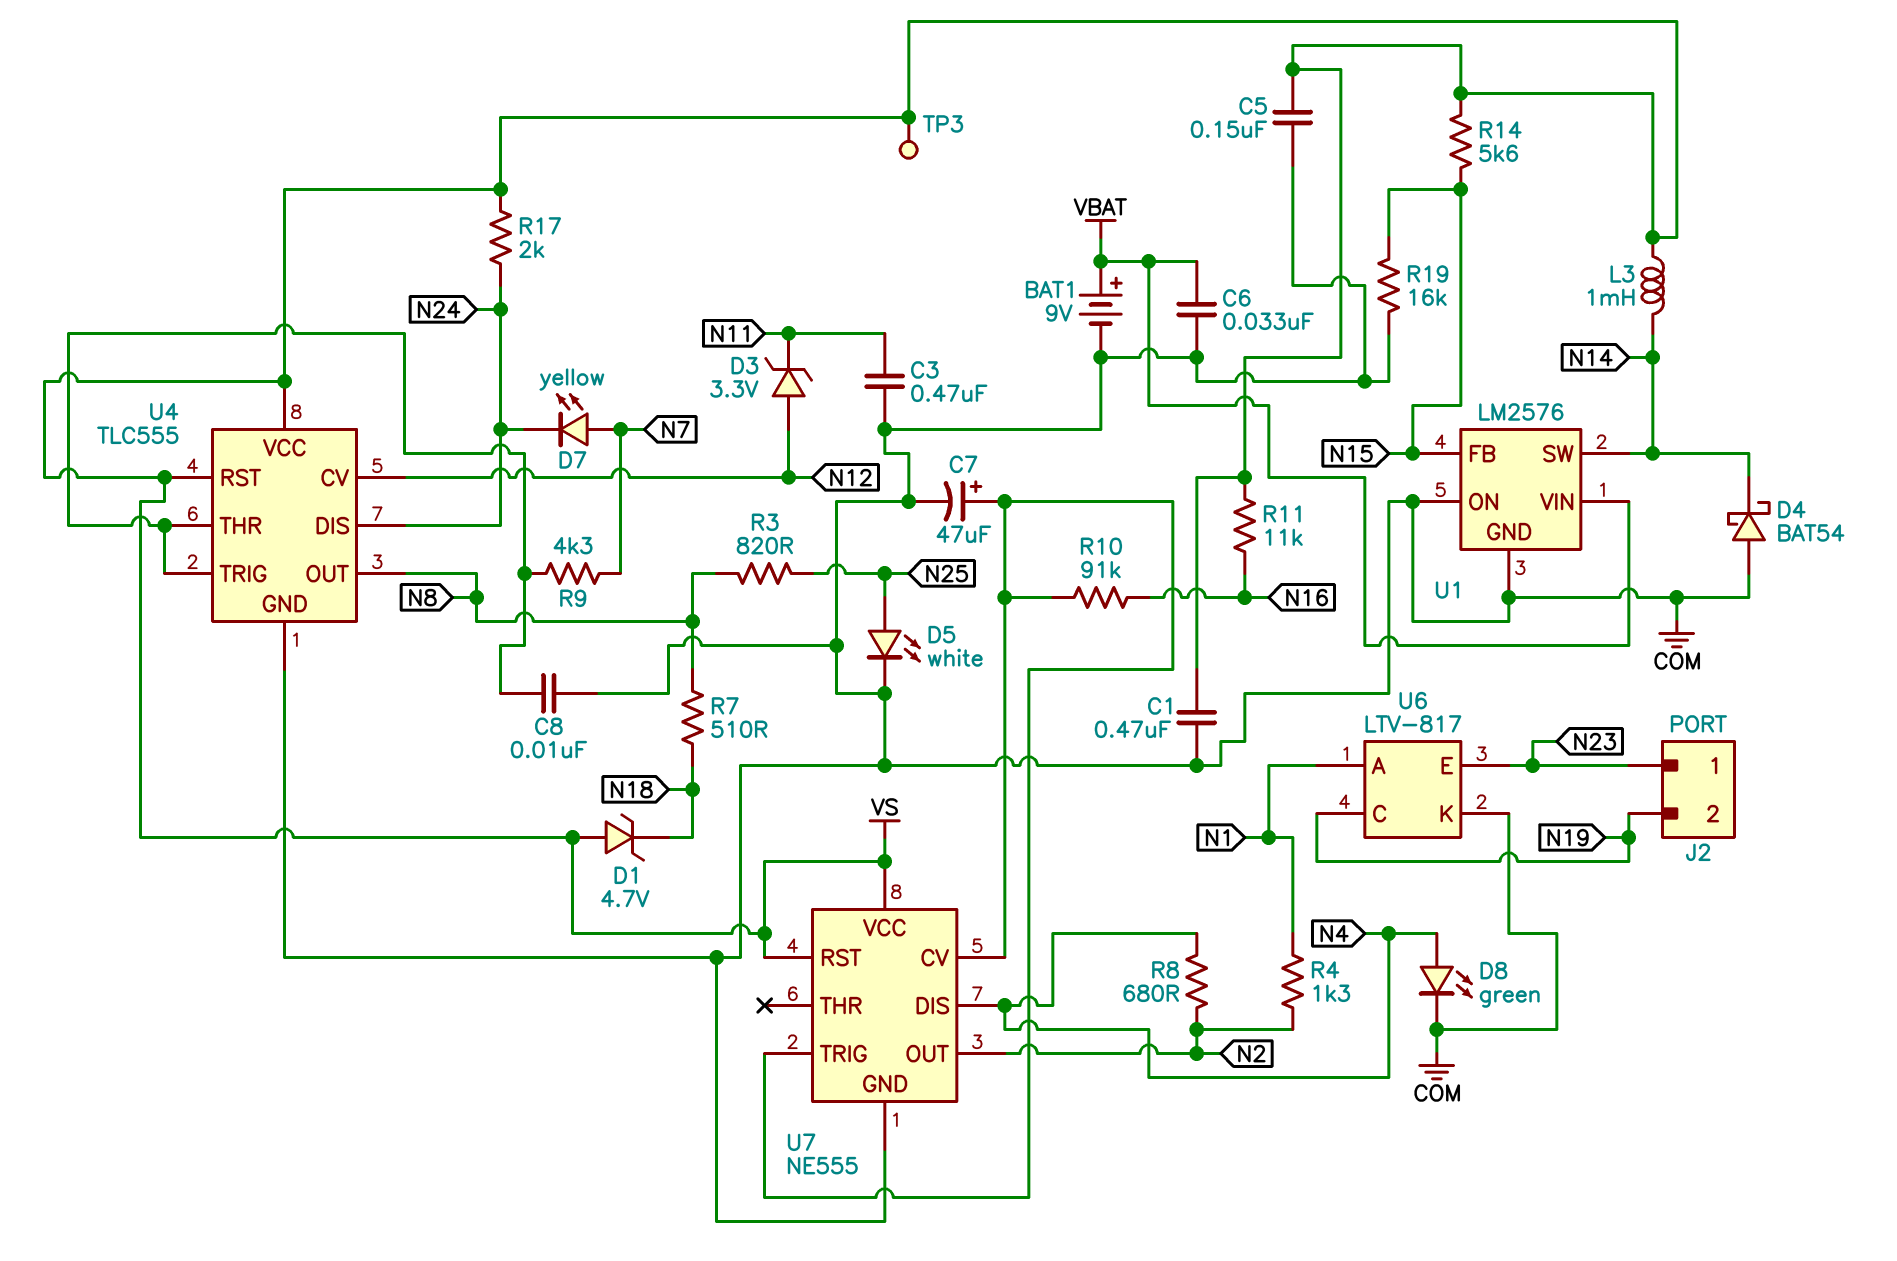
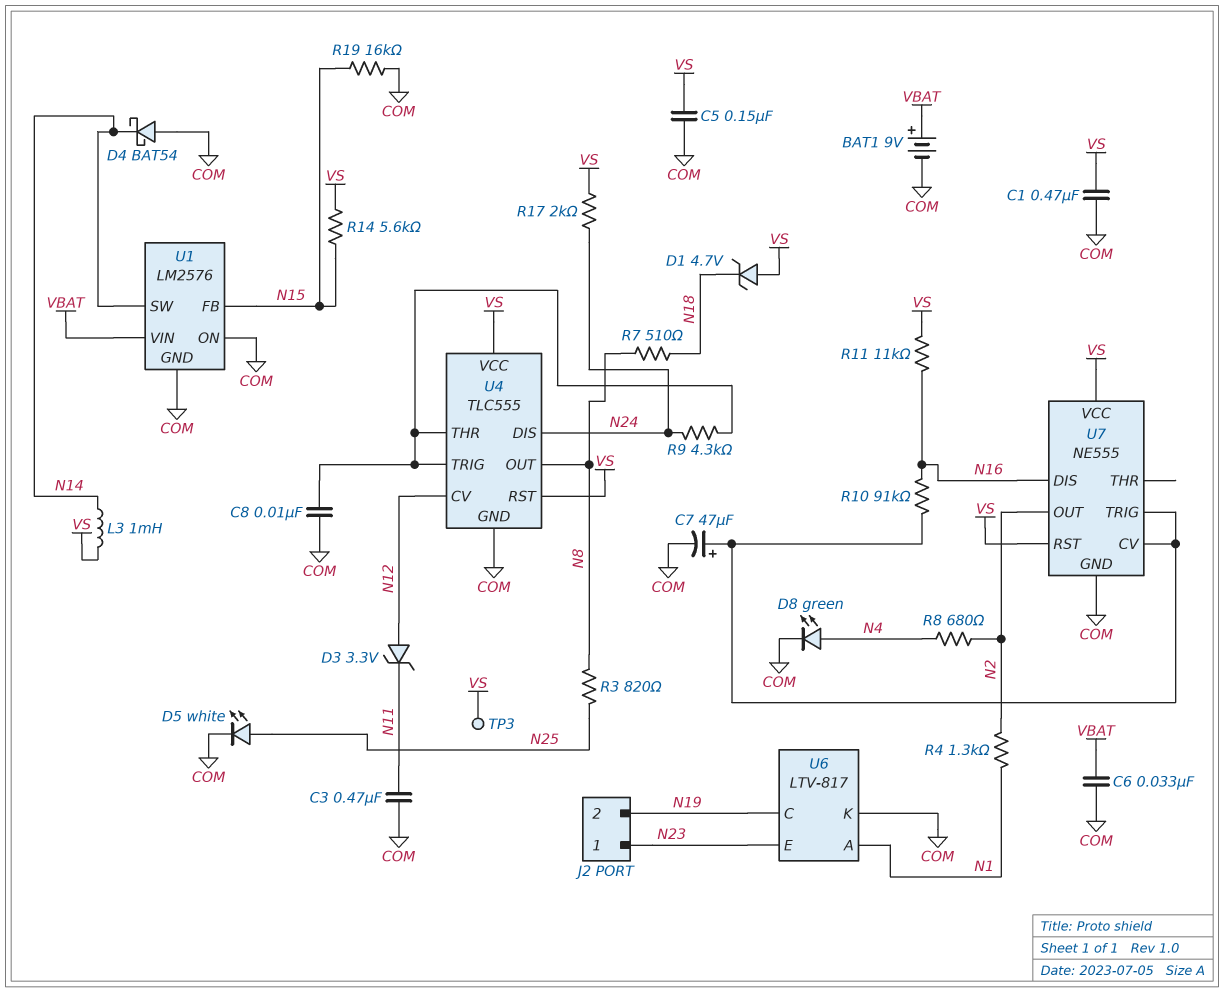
D7: LED yellow (A N7, K N24) -> none
R9: 4.3k (N7, U4/THR) -> 4.3k (N24, U4/THR)
U7 pin DIS: N4 -> N16

